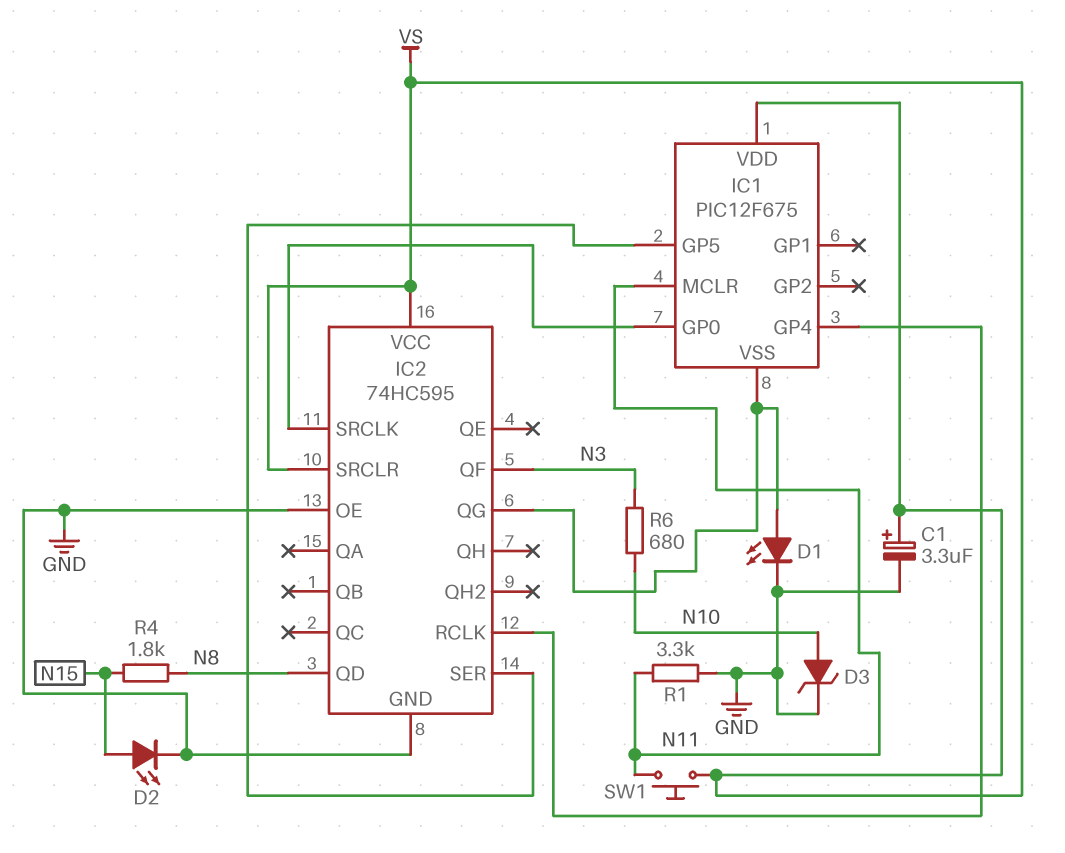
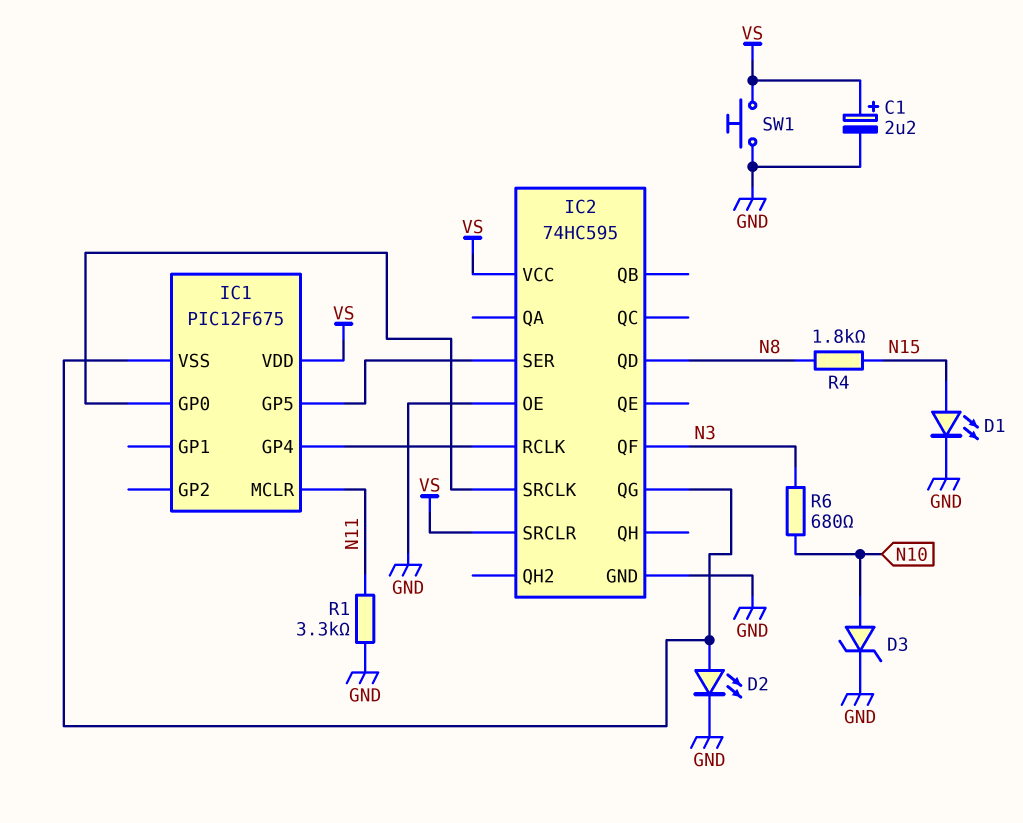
C1: 3.3uF (plus VS, minus GND) -> 2.2uF (plus VS, minus GND)
D1: LED (A IC1/VSS, K GND) -> LED (A N15, K GND)
D2: LED (A N15, K GND) -> LED (A IC1/VSS, K GND)
SW1: button (N11, VS) -> button (GND, VS)

